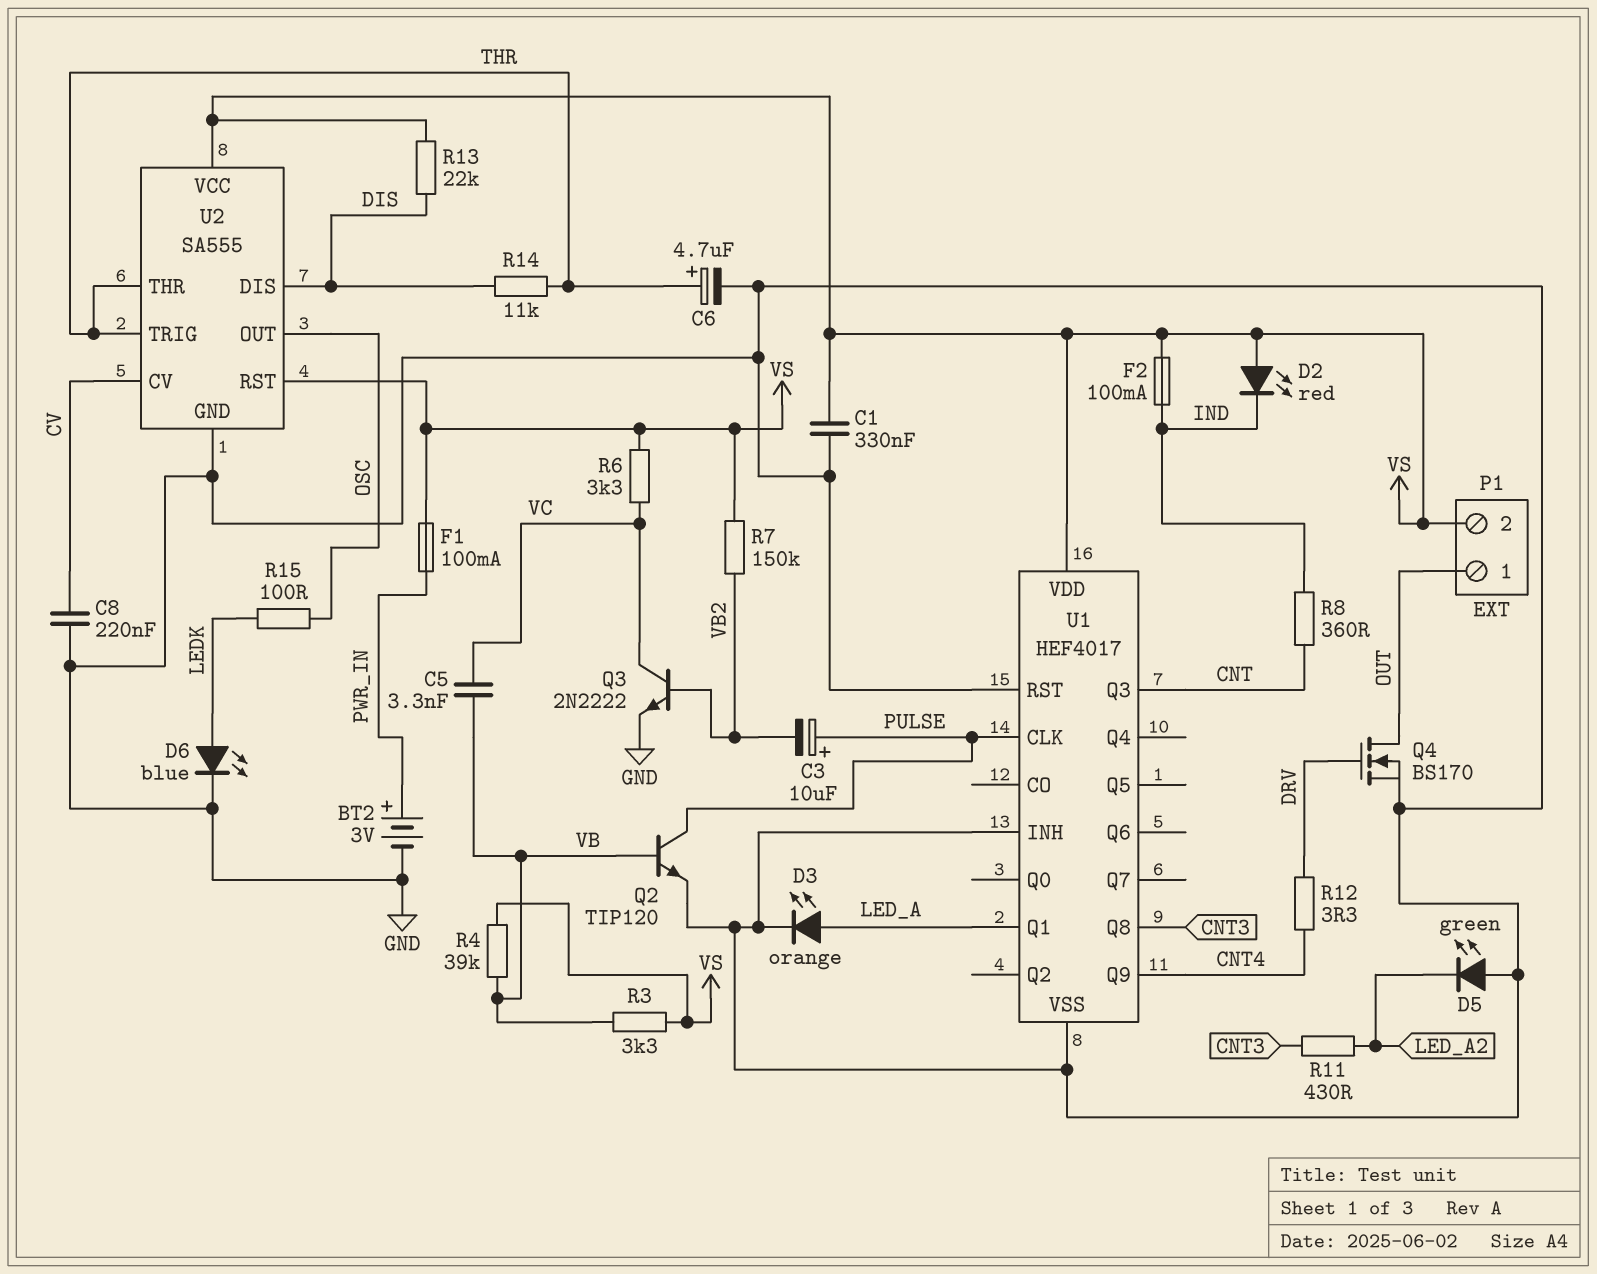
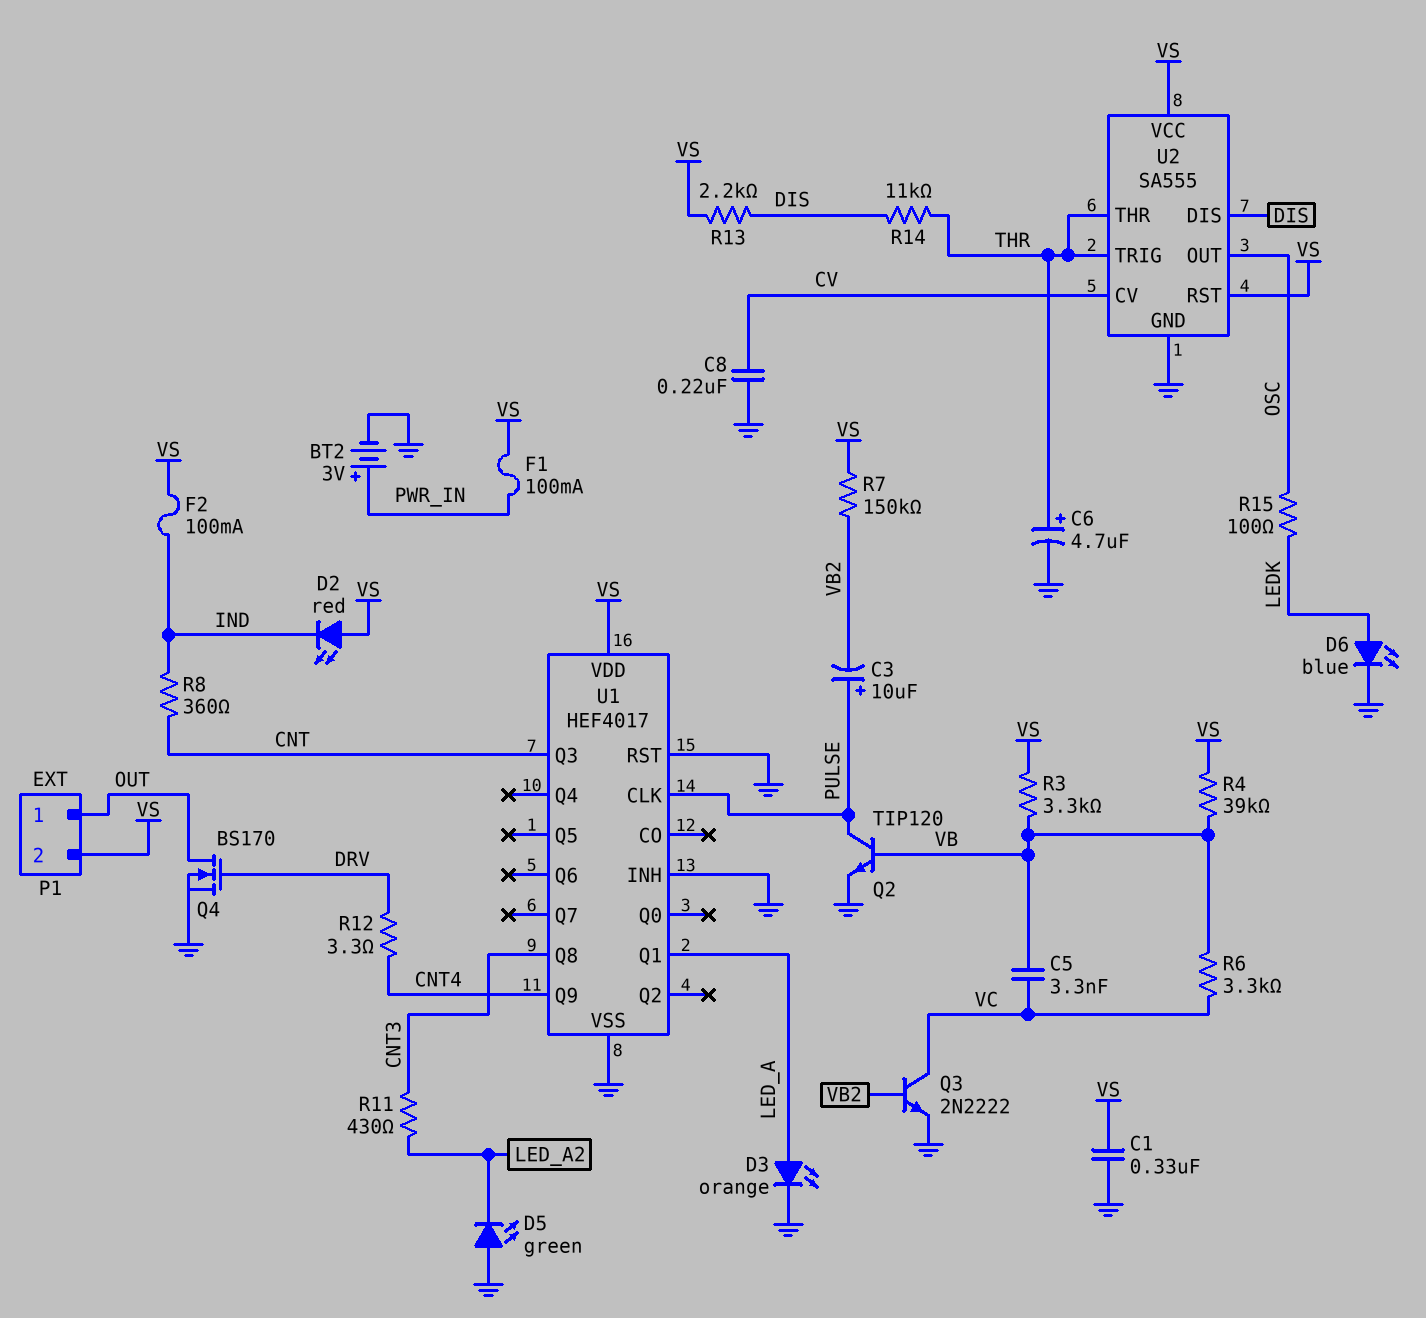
R6: 3.3k (VC, VS) -> 3.3k (VB, VC)
R13: 22k (DIS, VS) -> 2.2k (DIS, VS)

